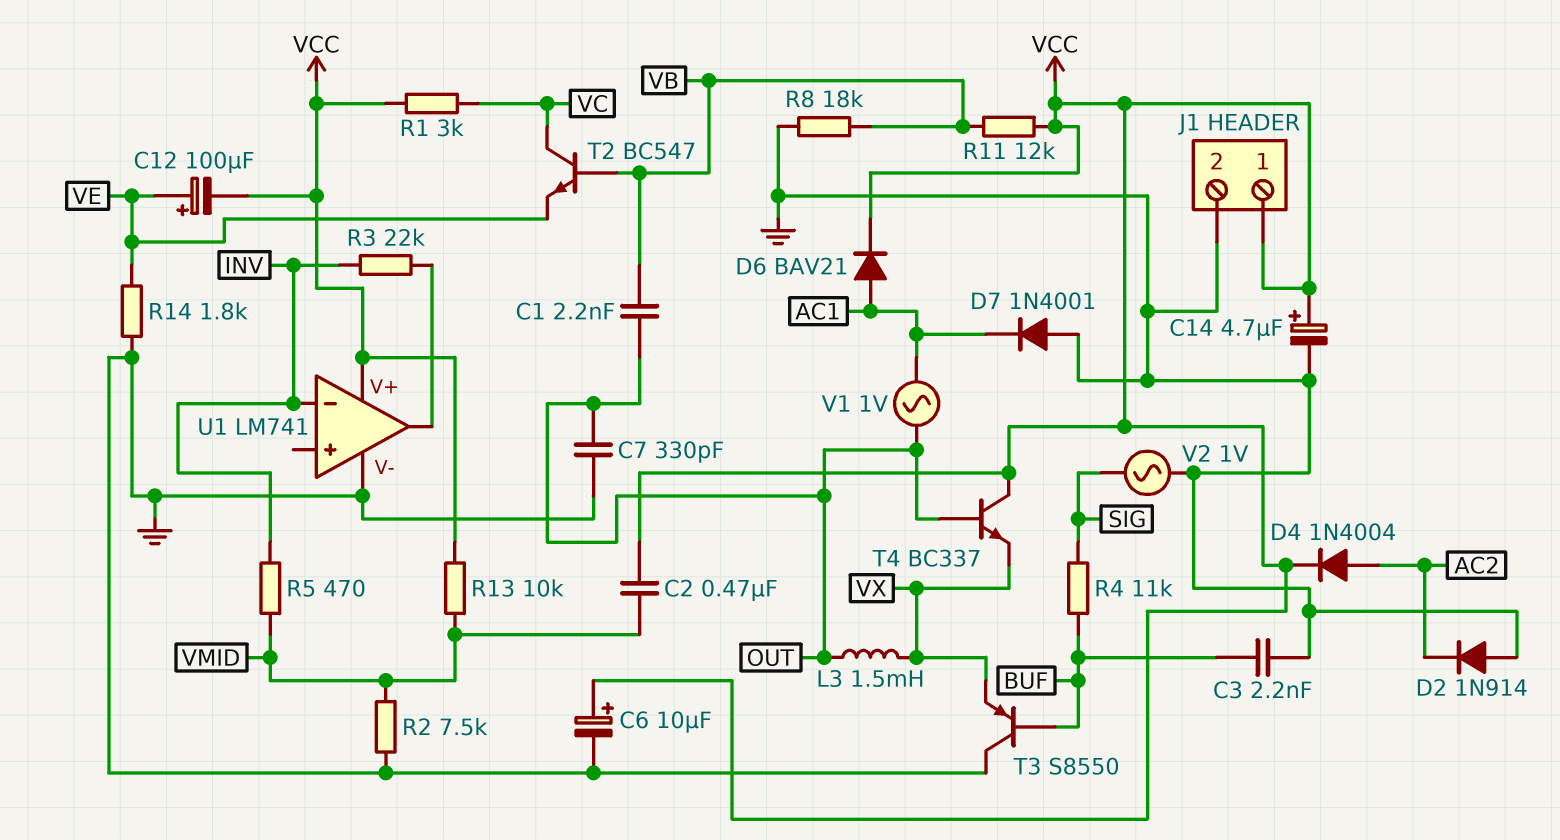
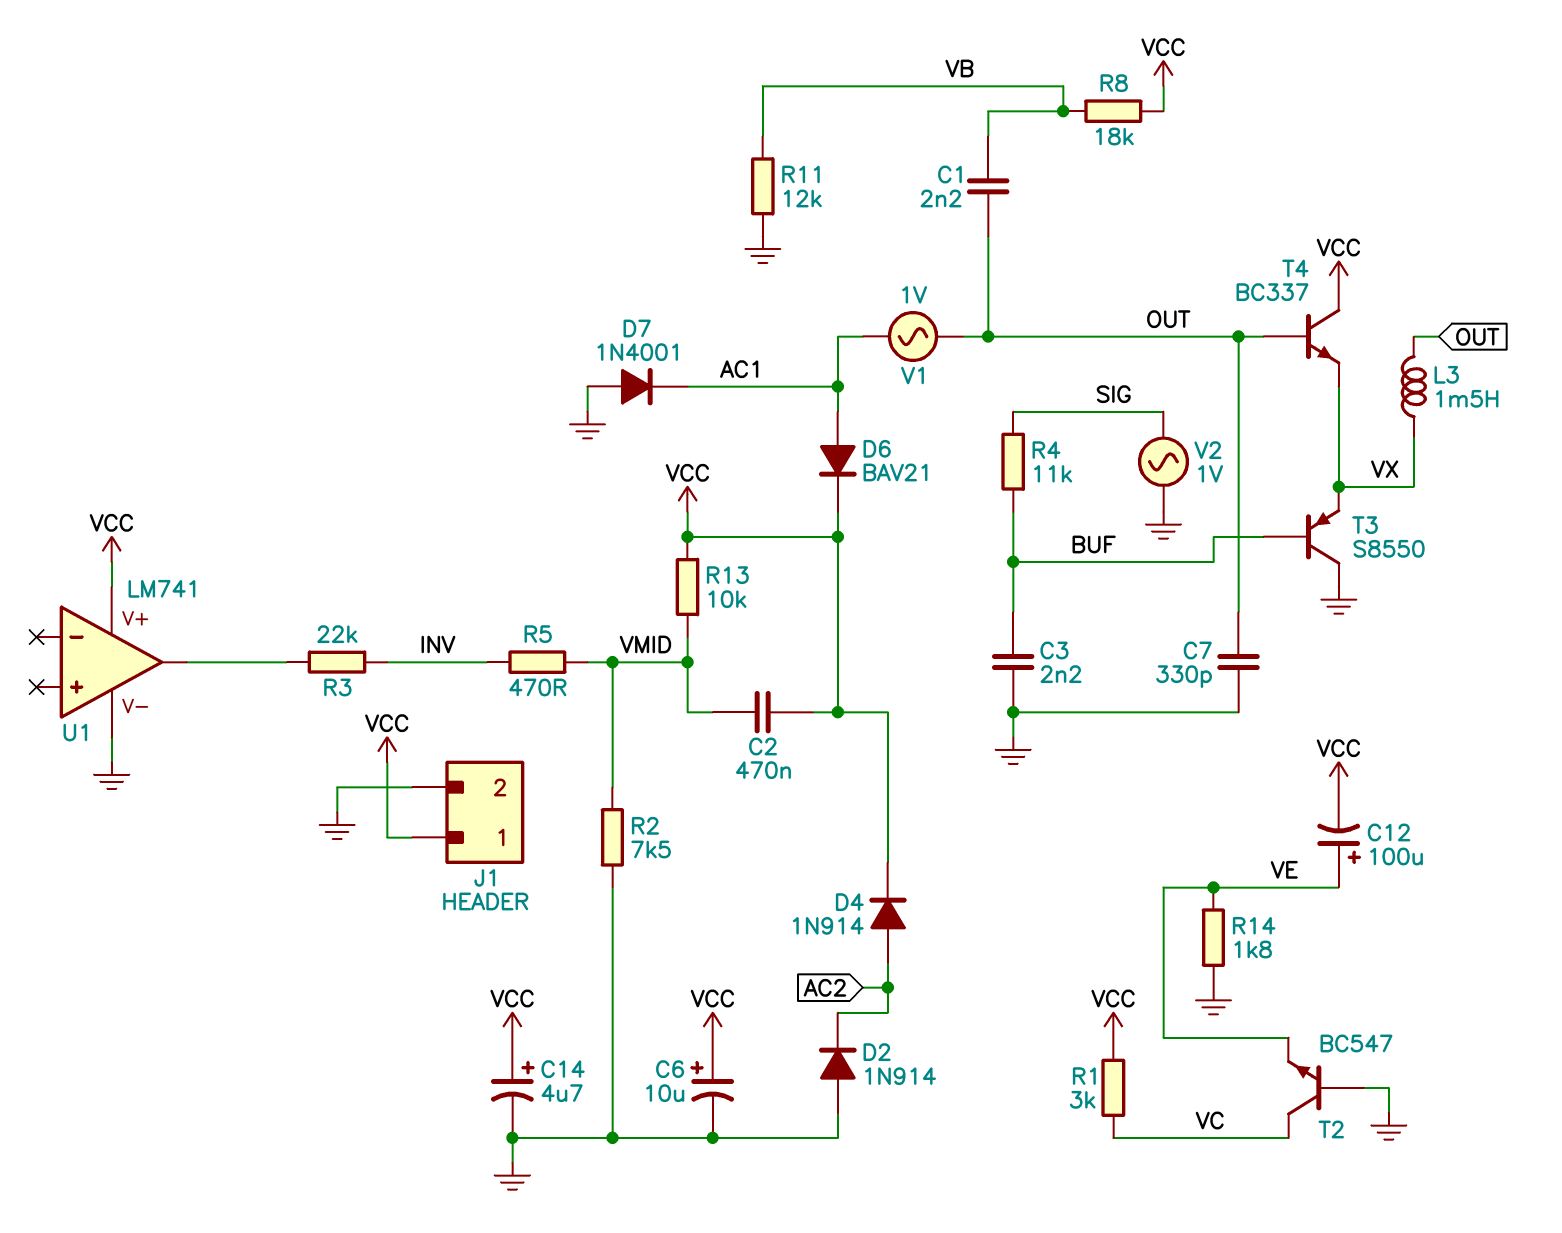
D4: diode 1N4004 (A AC2, K VCC) -> diode 1N914 (A AC2, K VCC)
R8: 18k (GND, VB) -> 18k (VB, VCC)
R11: 12k (VB, VCC) -> 12k (GND, VB)
T2: NPN BC547 (B VB, C VC, E VE) -> NPN BC547 (B GND, C VC, E VE)
U1 pin in-: INV -> none

